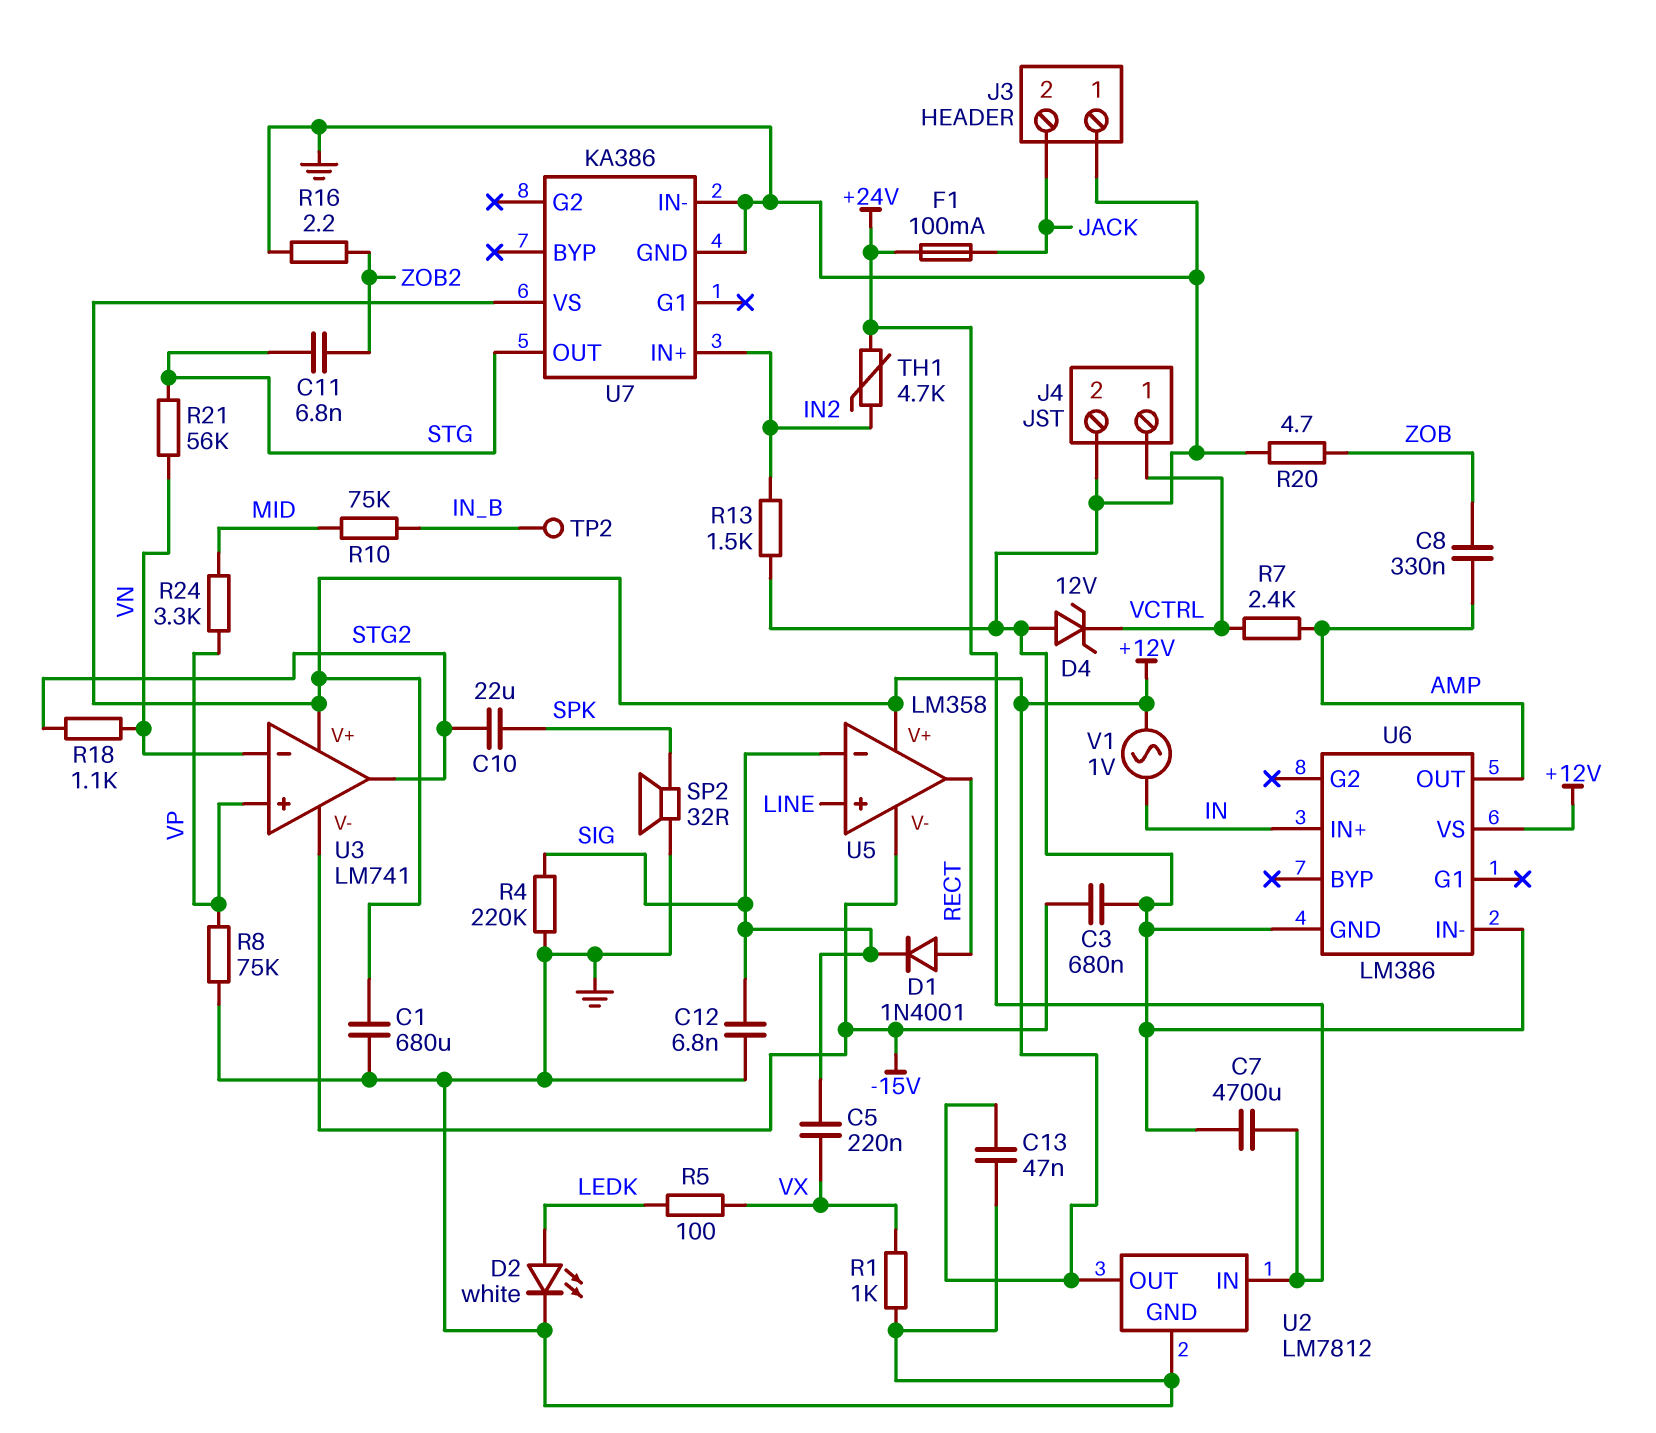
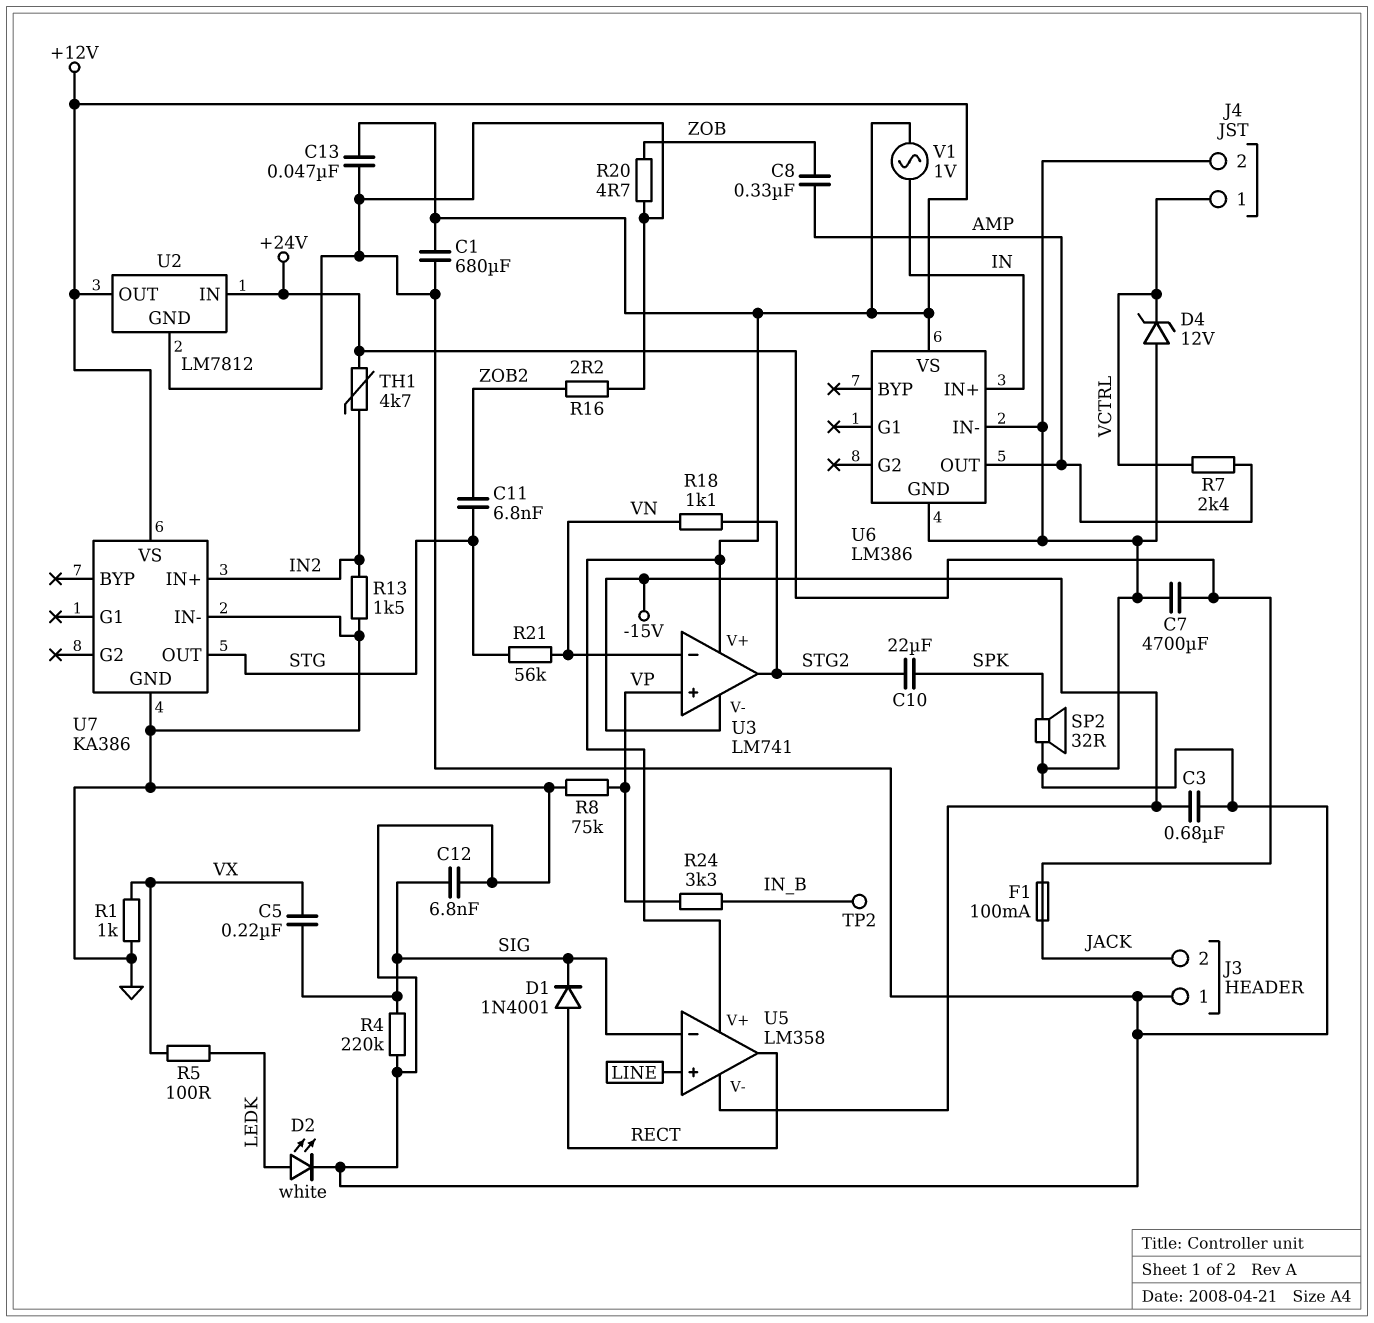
R10: 75k (IN_B, MID) -> none
R24: 3.3k (MID, VP) -> 3.3k (IN_B, VP)

